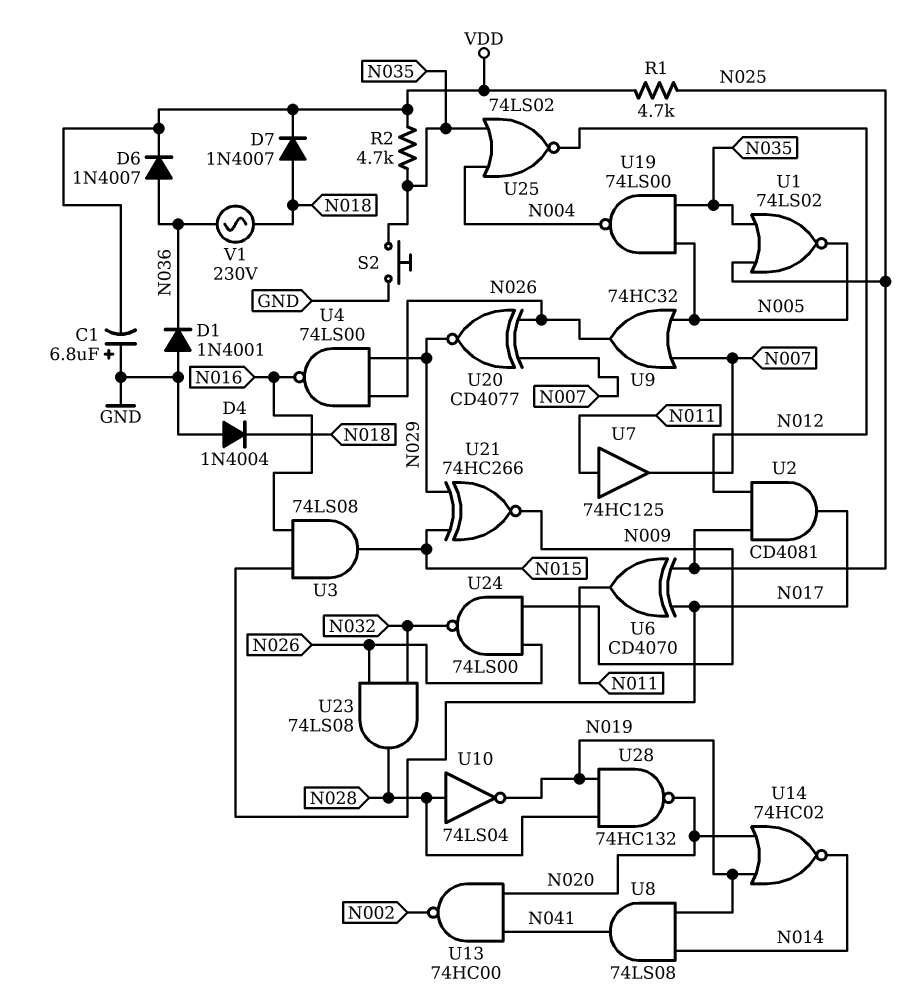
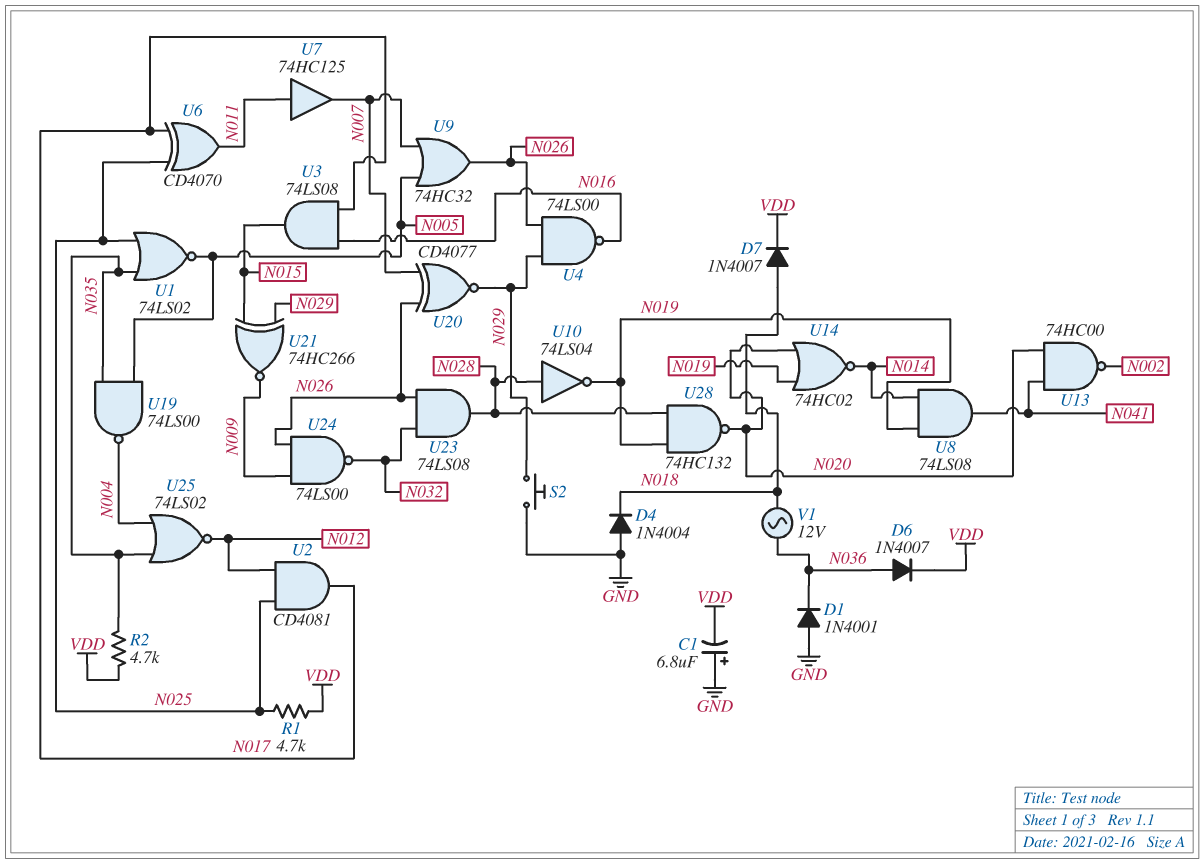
S2: button (GND, N035) -> button (GND, N029)
V1: AC 230V (N018, N036) -> AC 12V (N018, N036)

